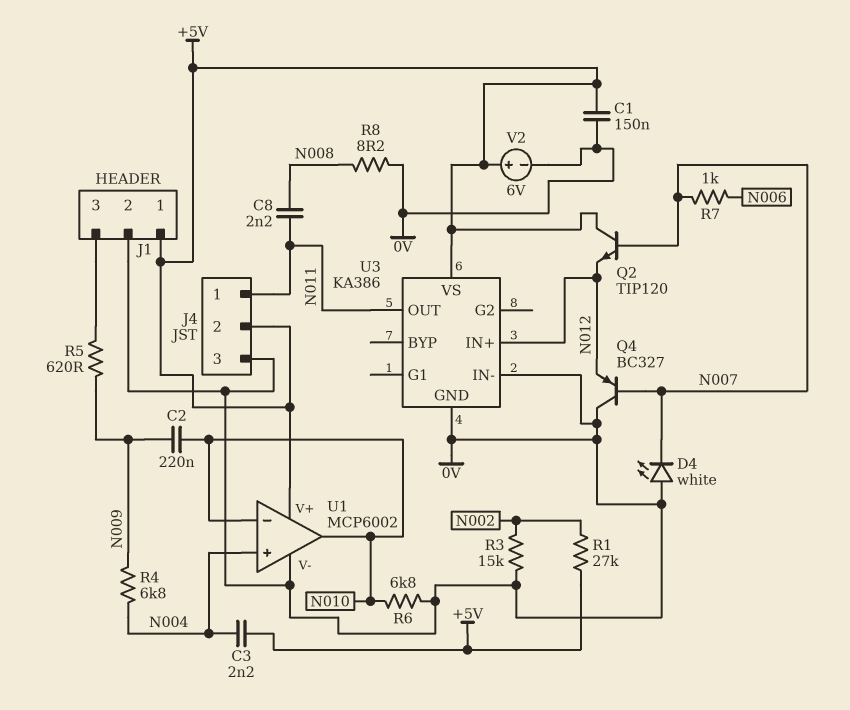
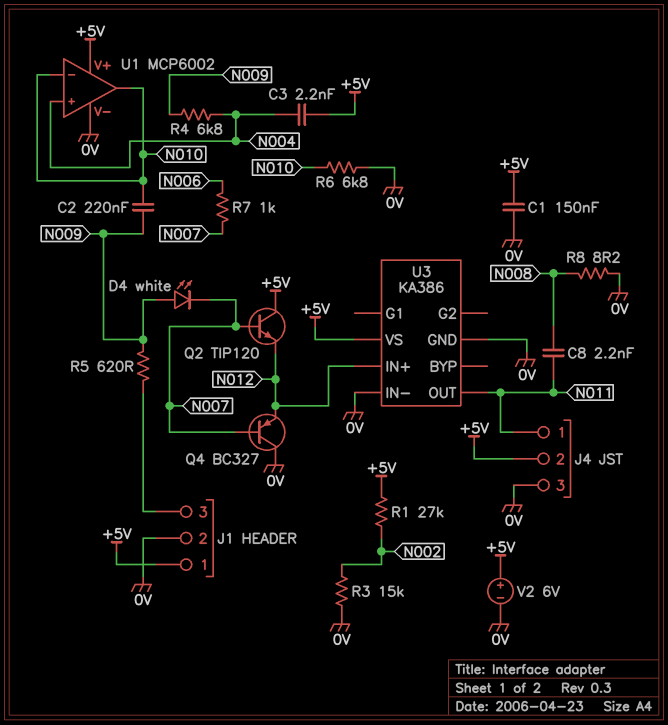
D4: LED white (A 0V, K N007) -> LED white (A N009, K N007)

